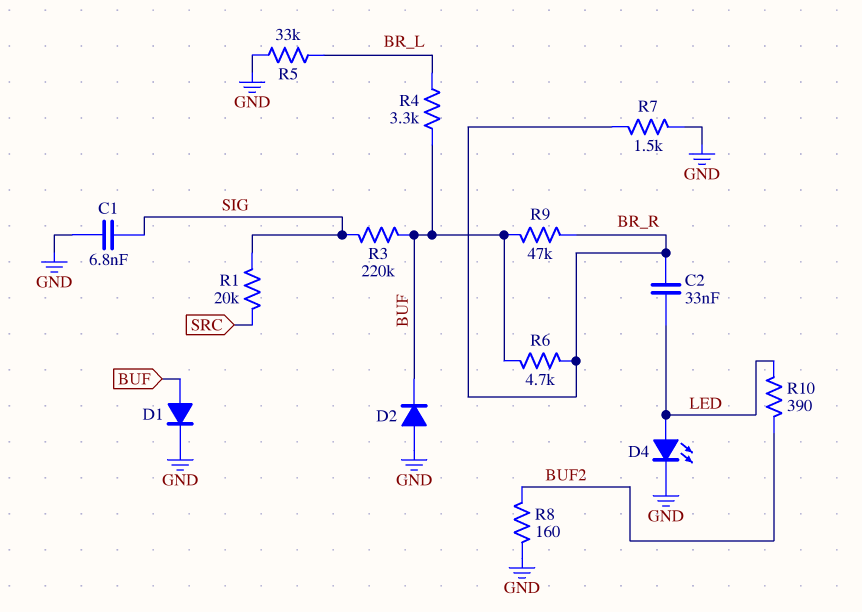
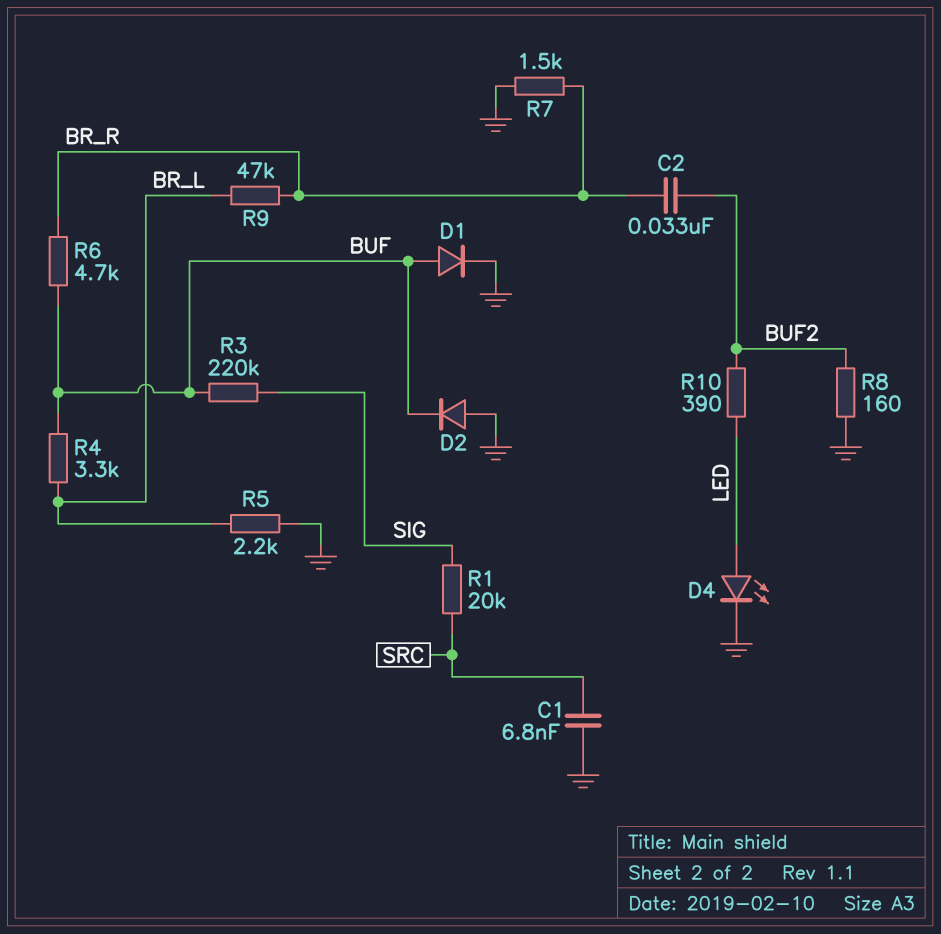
C1: 6.8nF (GND, SIG) -> 6.8nF (GND, SRC)
C2: 33nF (BR_R, LED) -> 33nF (BR_R, BUF2)
R5: 33k (BR_L, GND) -> 2.2k (BR_L, GND)
R9: 47k (BR_R, BUF) -> 47k (BR_L, BR_R)

